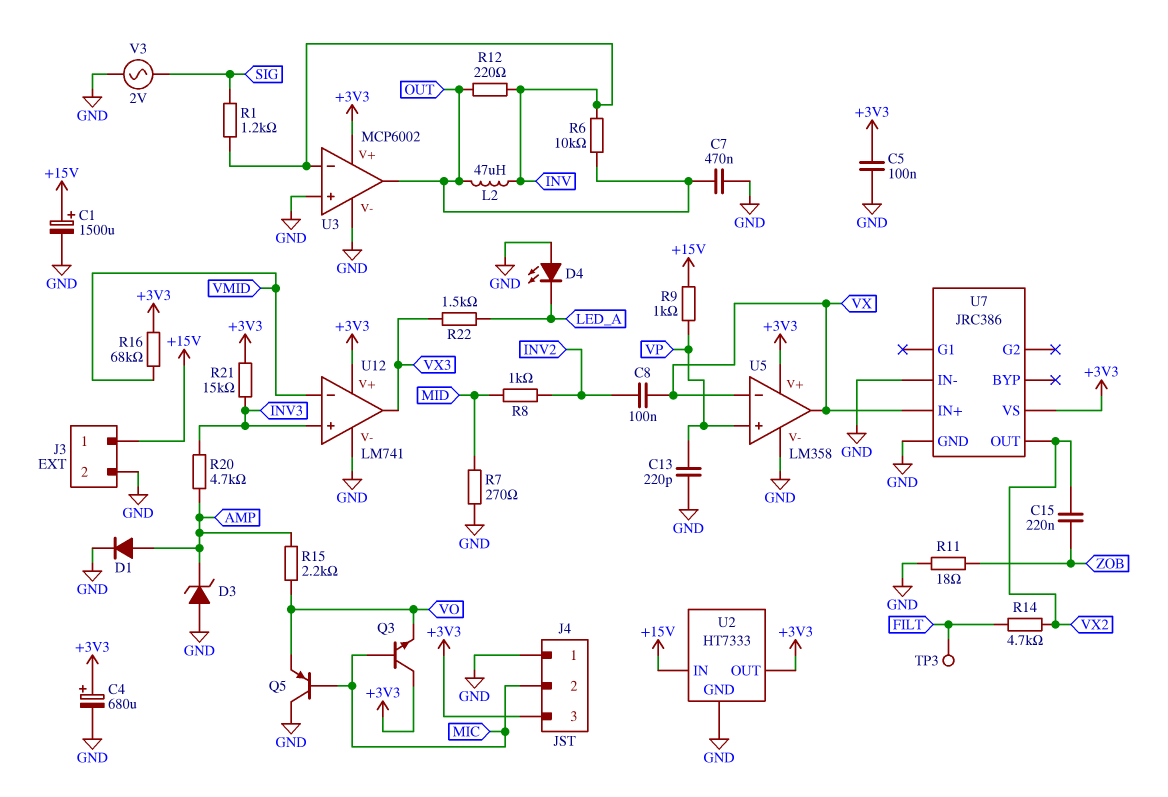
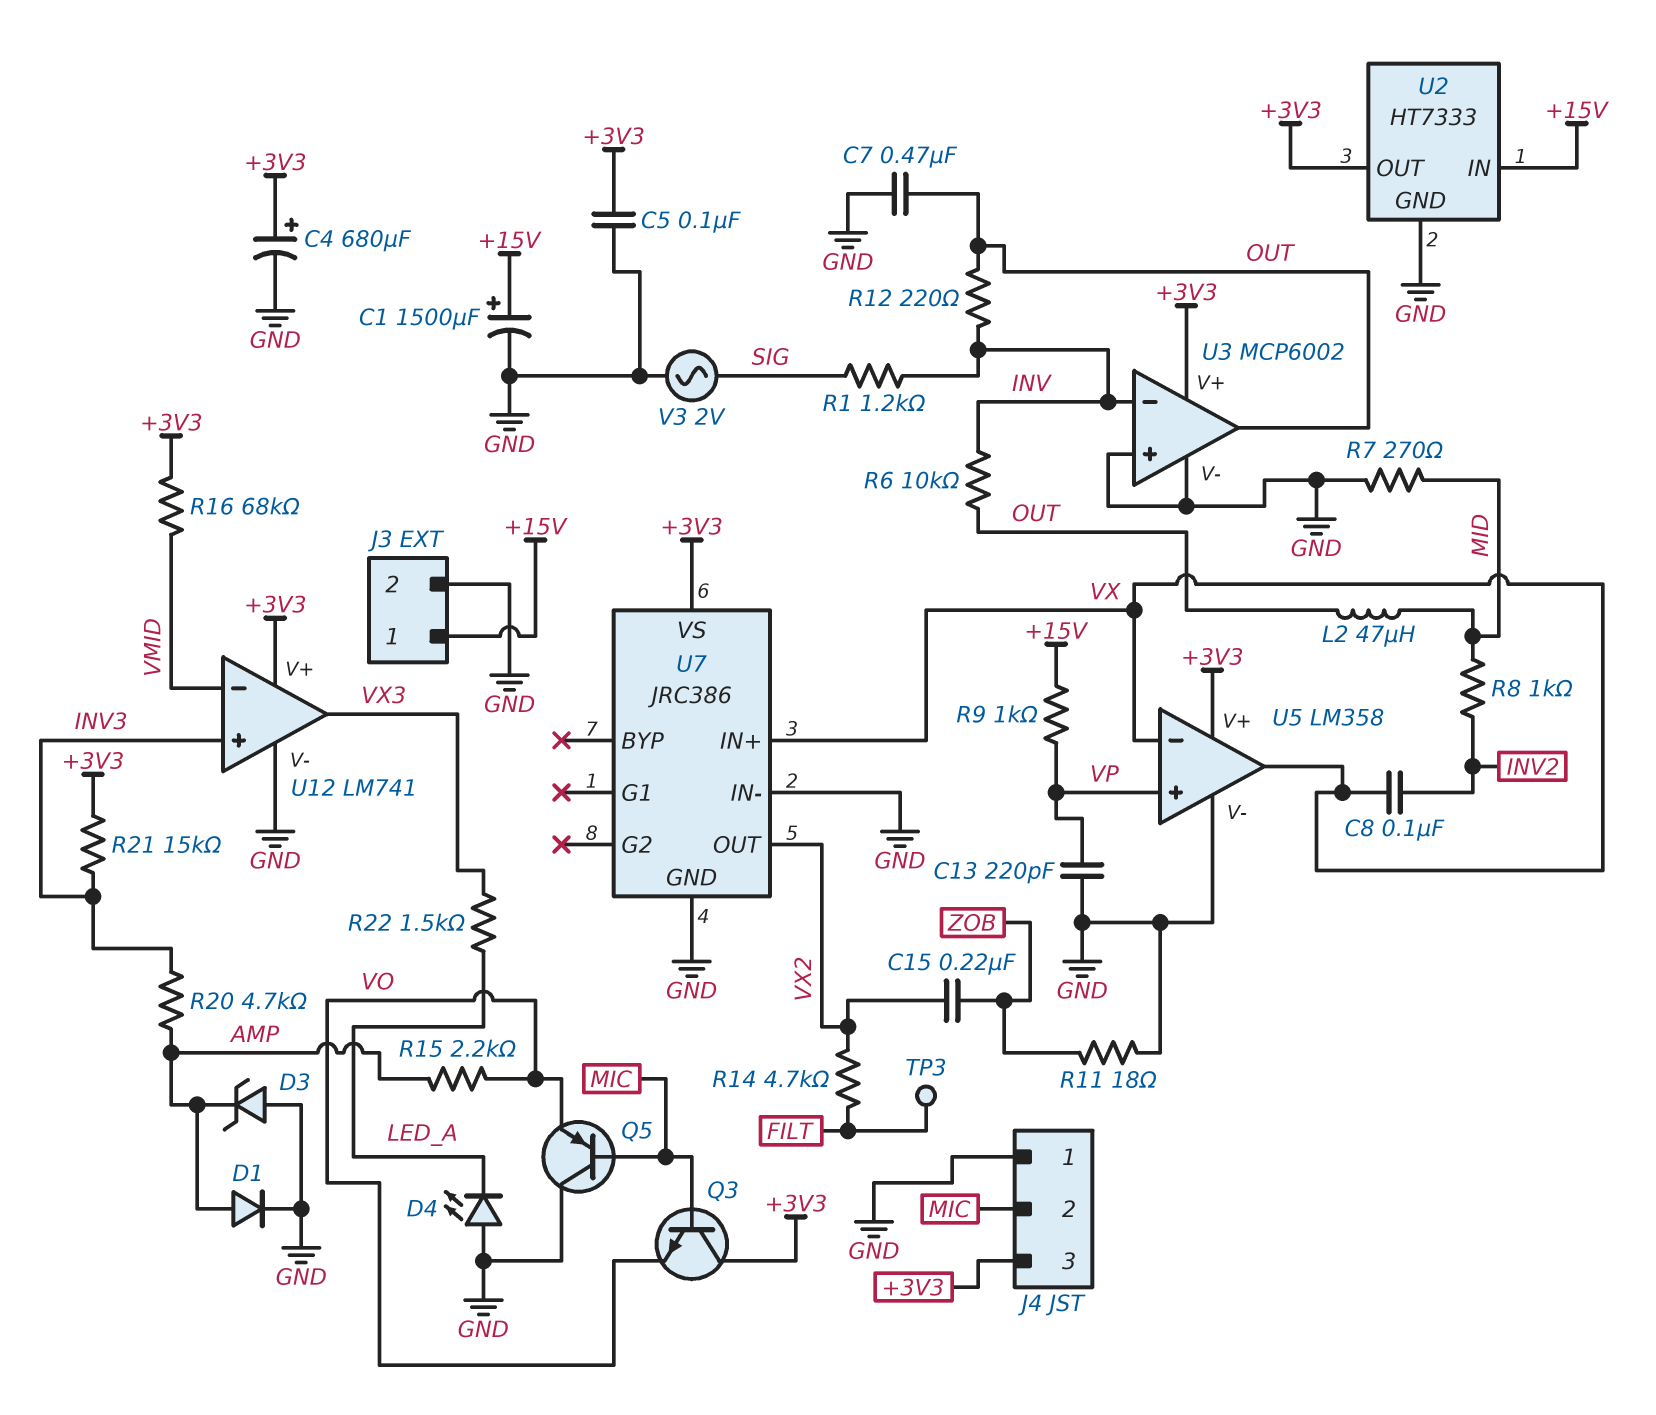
L2: 47uH (INV, OUT) -> 47uH (MID, OUT)

